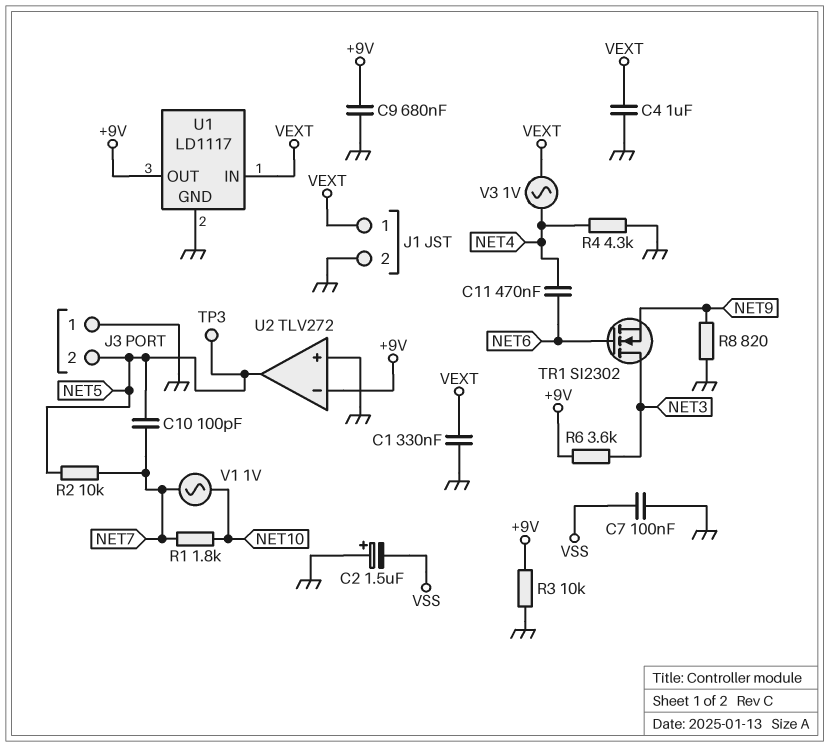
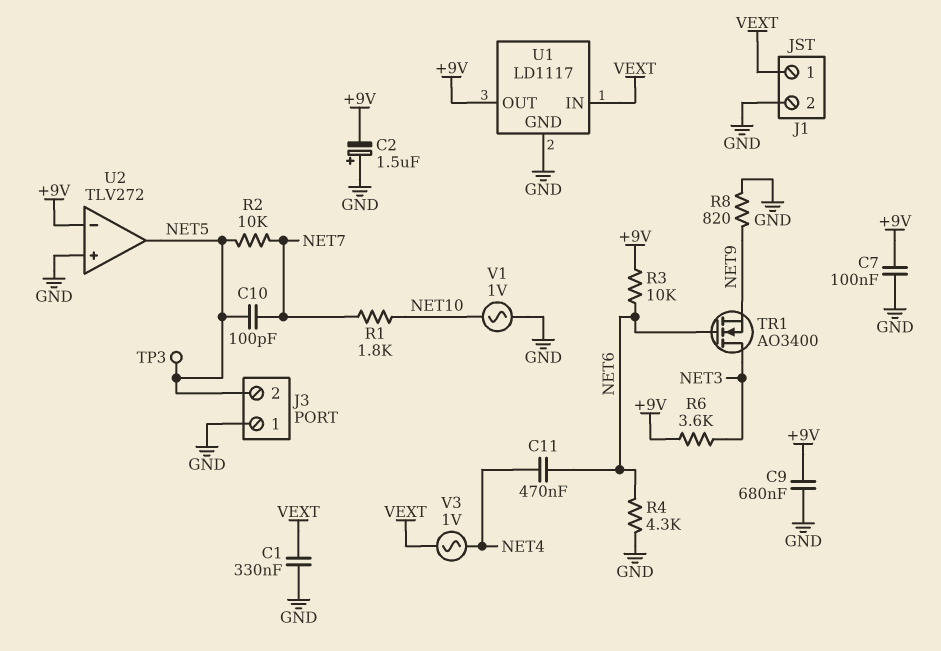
C2: 1.5uF (plus GND, minus VSS) -> 1.5uF (plus GND, minus +9V)
C4: 1uF (GND, VEXT) -> none
C7: 100nF (GND, VSS) -> 100nF (+9V, GND)
R3: 10k (+9V, GND) -> 10k (+9V, NET6)
R4: 4.3k (GND, NET4) -> 4.3k (GND, NET6)
TR1: NMOS SI2302 (G NET6, D NET3, S NET9) -> NMOS AO3400 (G NET6, D NET3, S NET9)
V1: AC 1V (NET7, NET10) -> AC 1V (GND, NET10)

